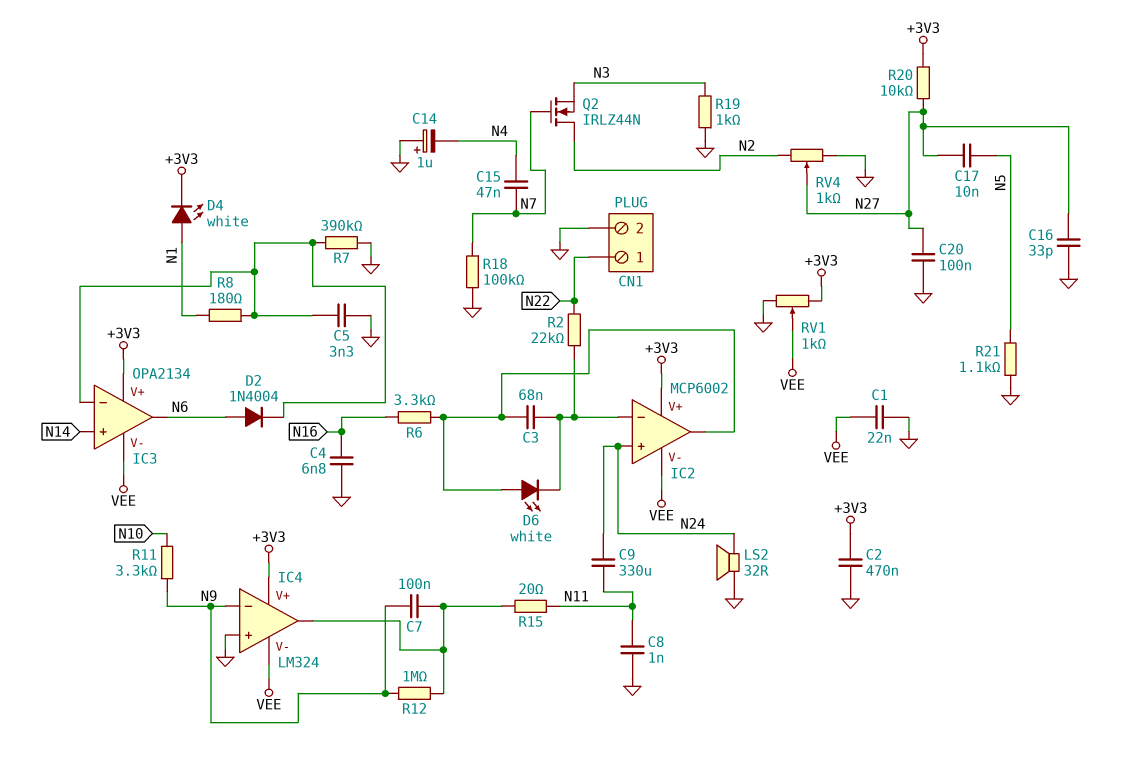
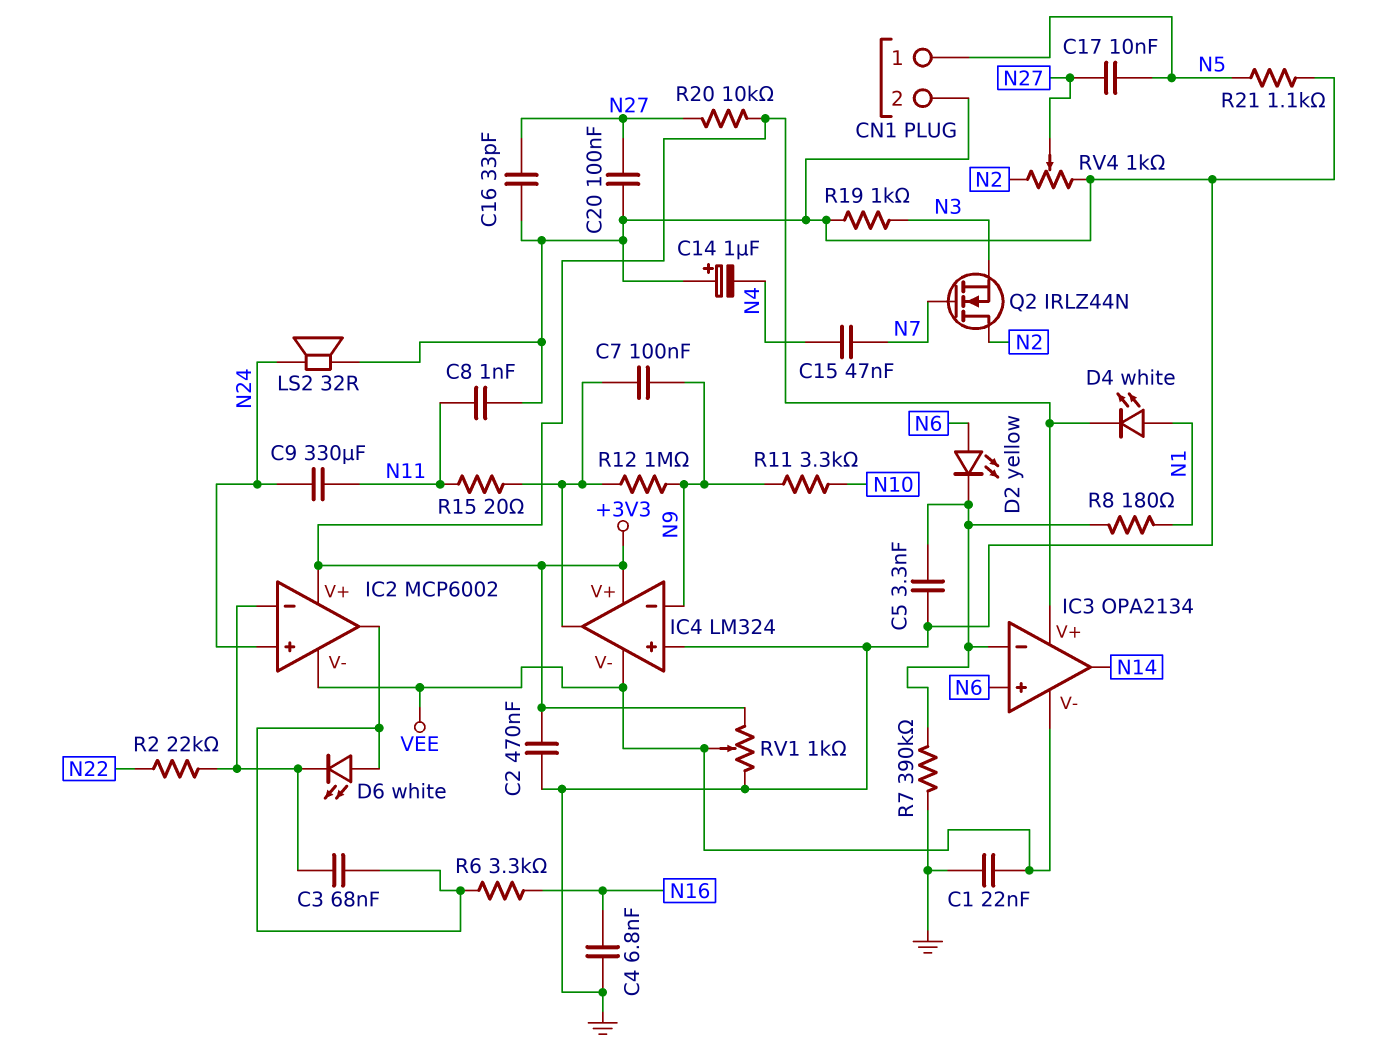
CN1 pin 1: N22 -> N5
D2: diode 1N4004 (A N6, K IC3/in-) -> LED yellow (A N6, K IC3/in-)
IC3 pin in+: N14 -> N6
IC3 pin out: N6 -> N14
R18: 100k (GND, N7) -> none

